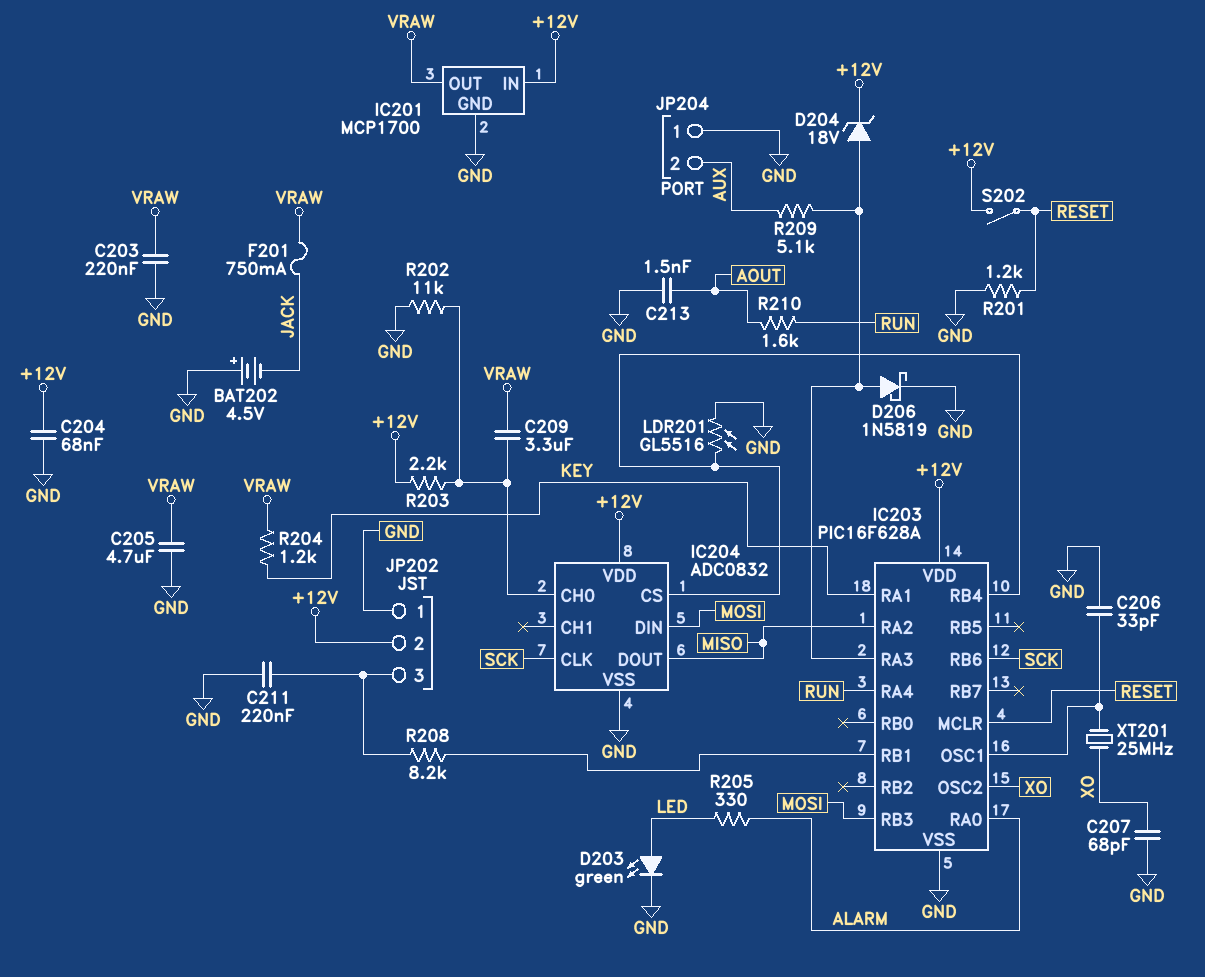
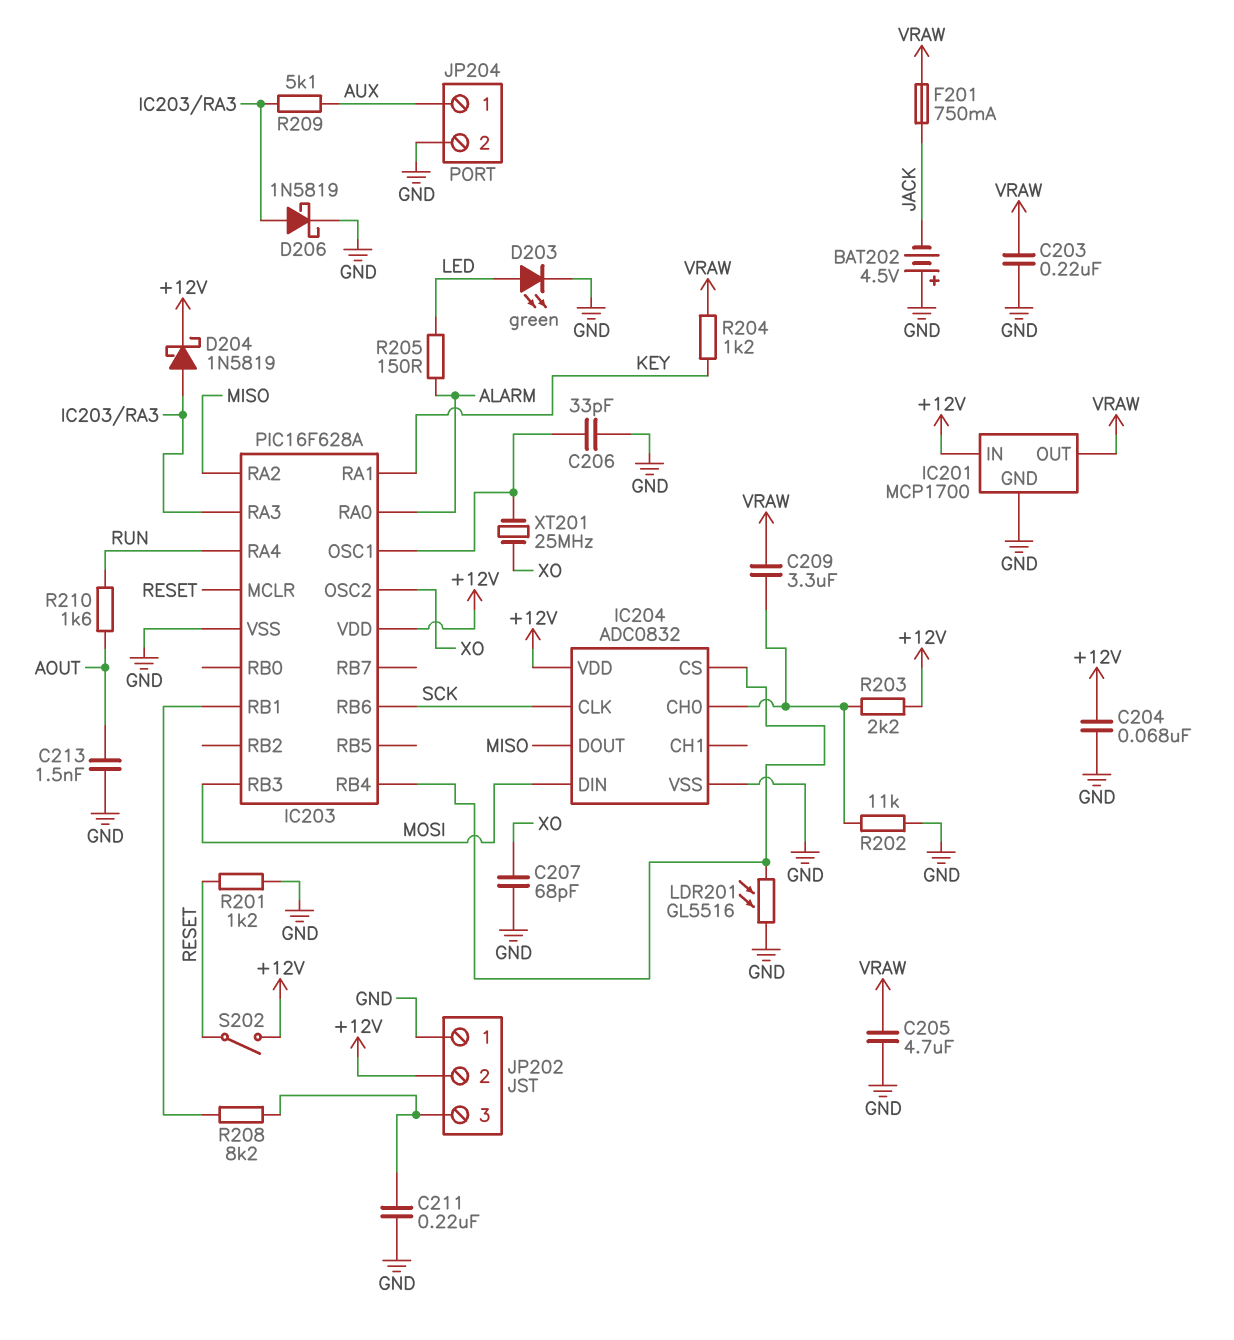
D204: zener 18V (A IC203/RA3, K +12V) -> schottky 1N5819 (A IC203/RA3, K +12V)
JP204 pin 1: GND -> AUX
JP204 pin 2: AUX -> GND
R205: 330 (ALARM, LED) -> 150 (ALARM, LED)

